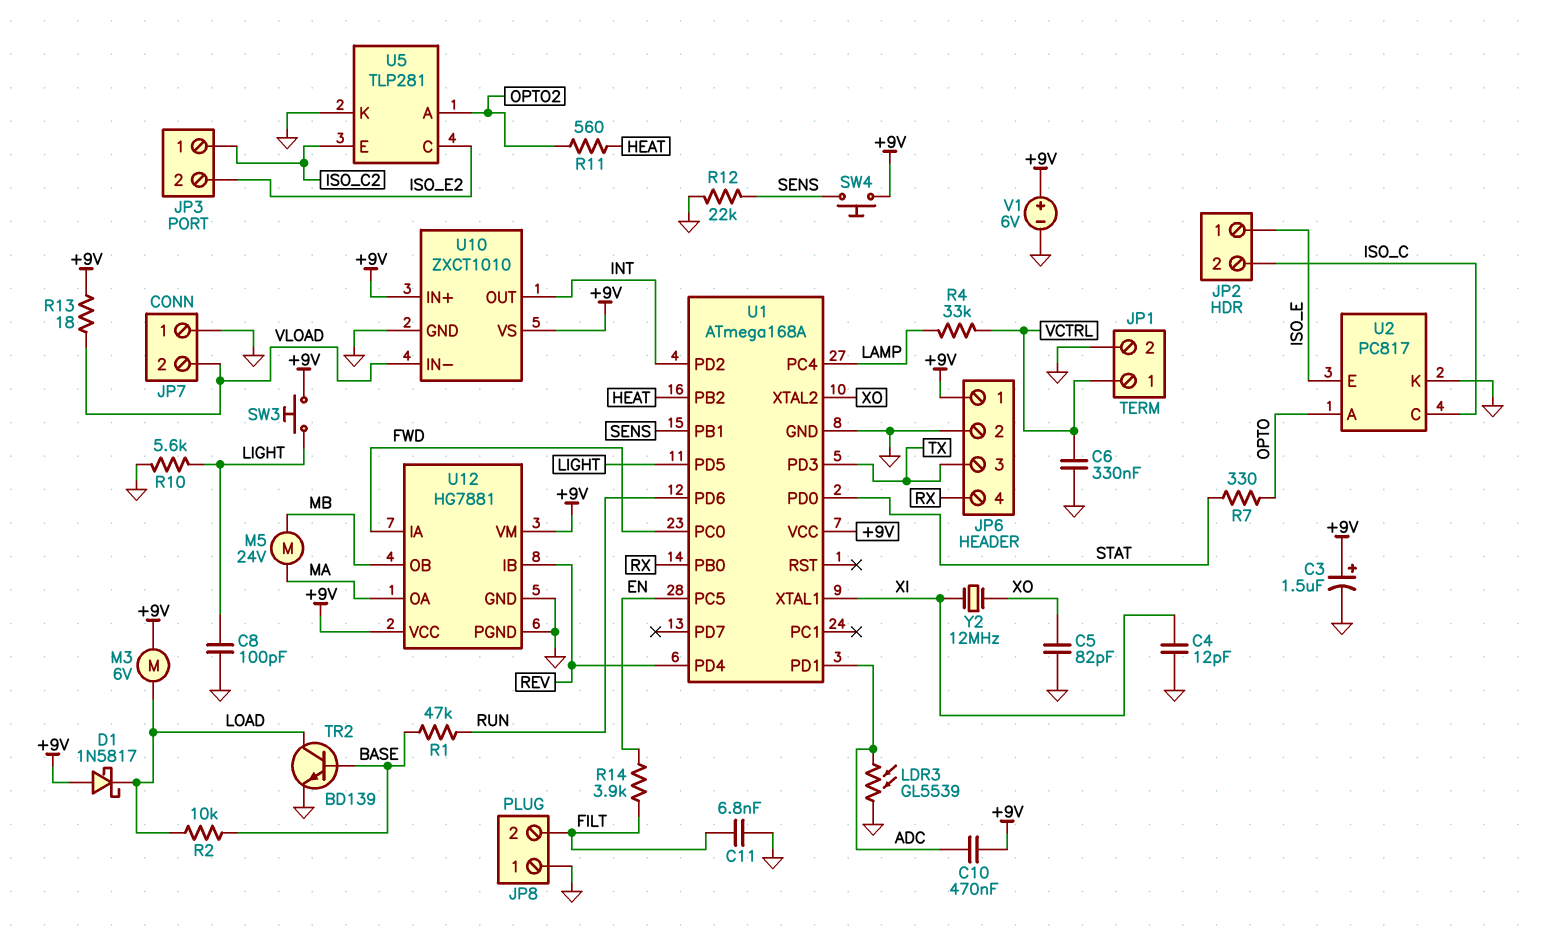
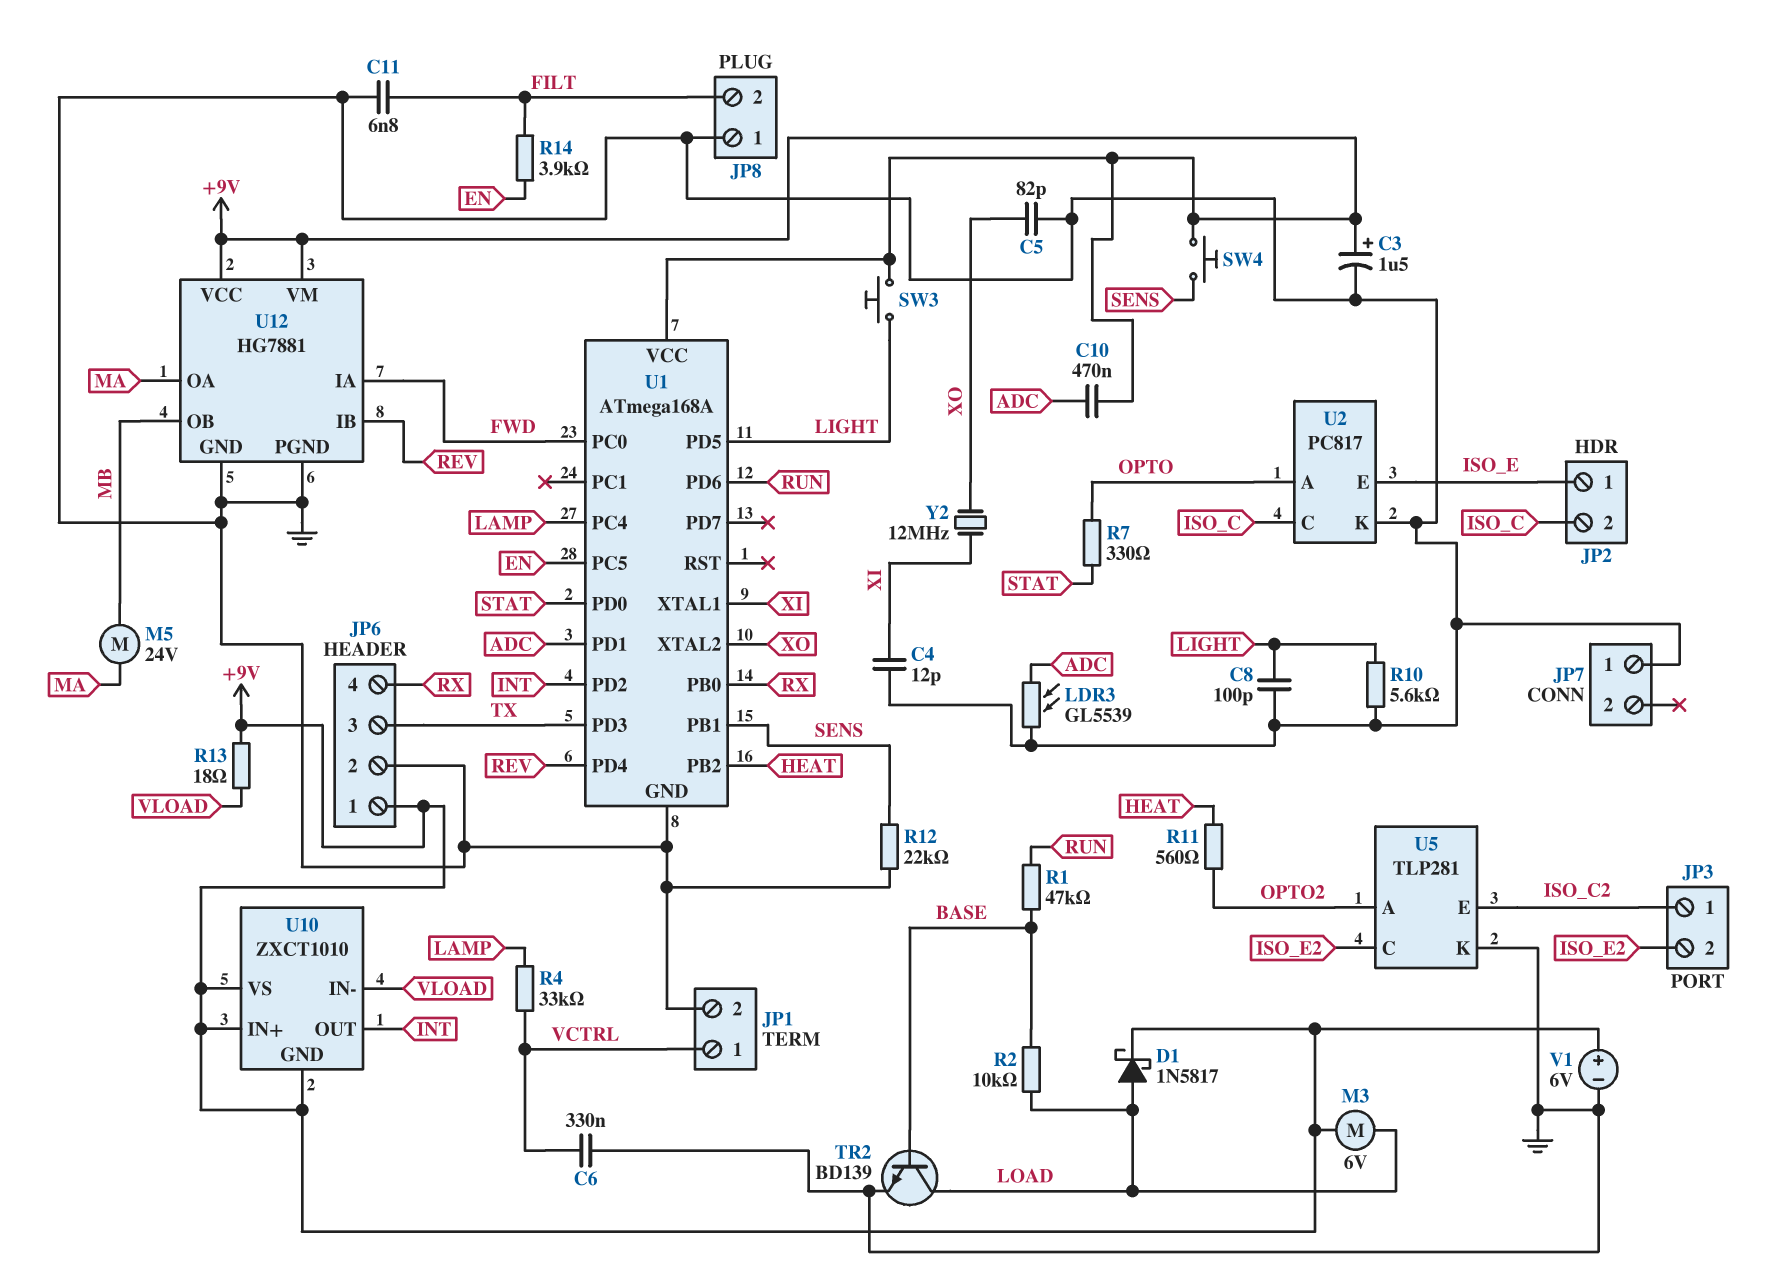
D1: schottky 1N5817 (A +9V, K LOAD) -> schottky 1N5817 (A LOAD, K +9V)
JP7 pin 2: VLOAD -> none
U10 pin GND: GND -> +9V

